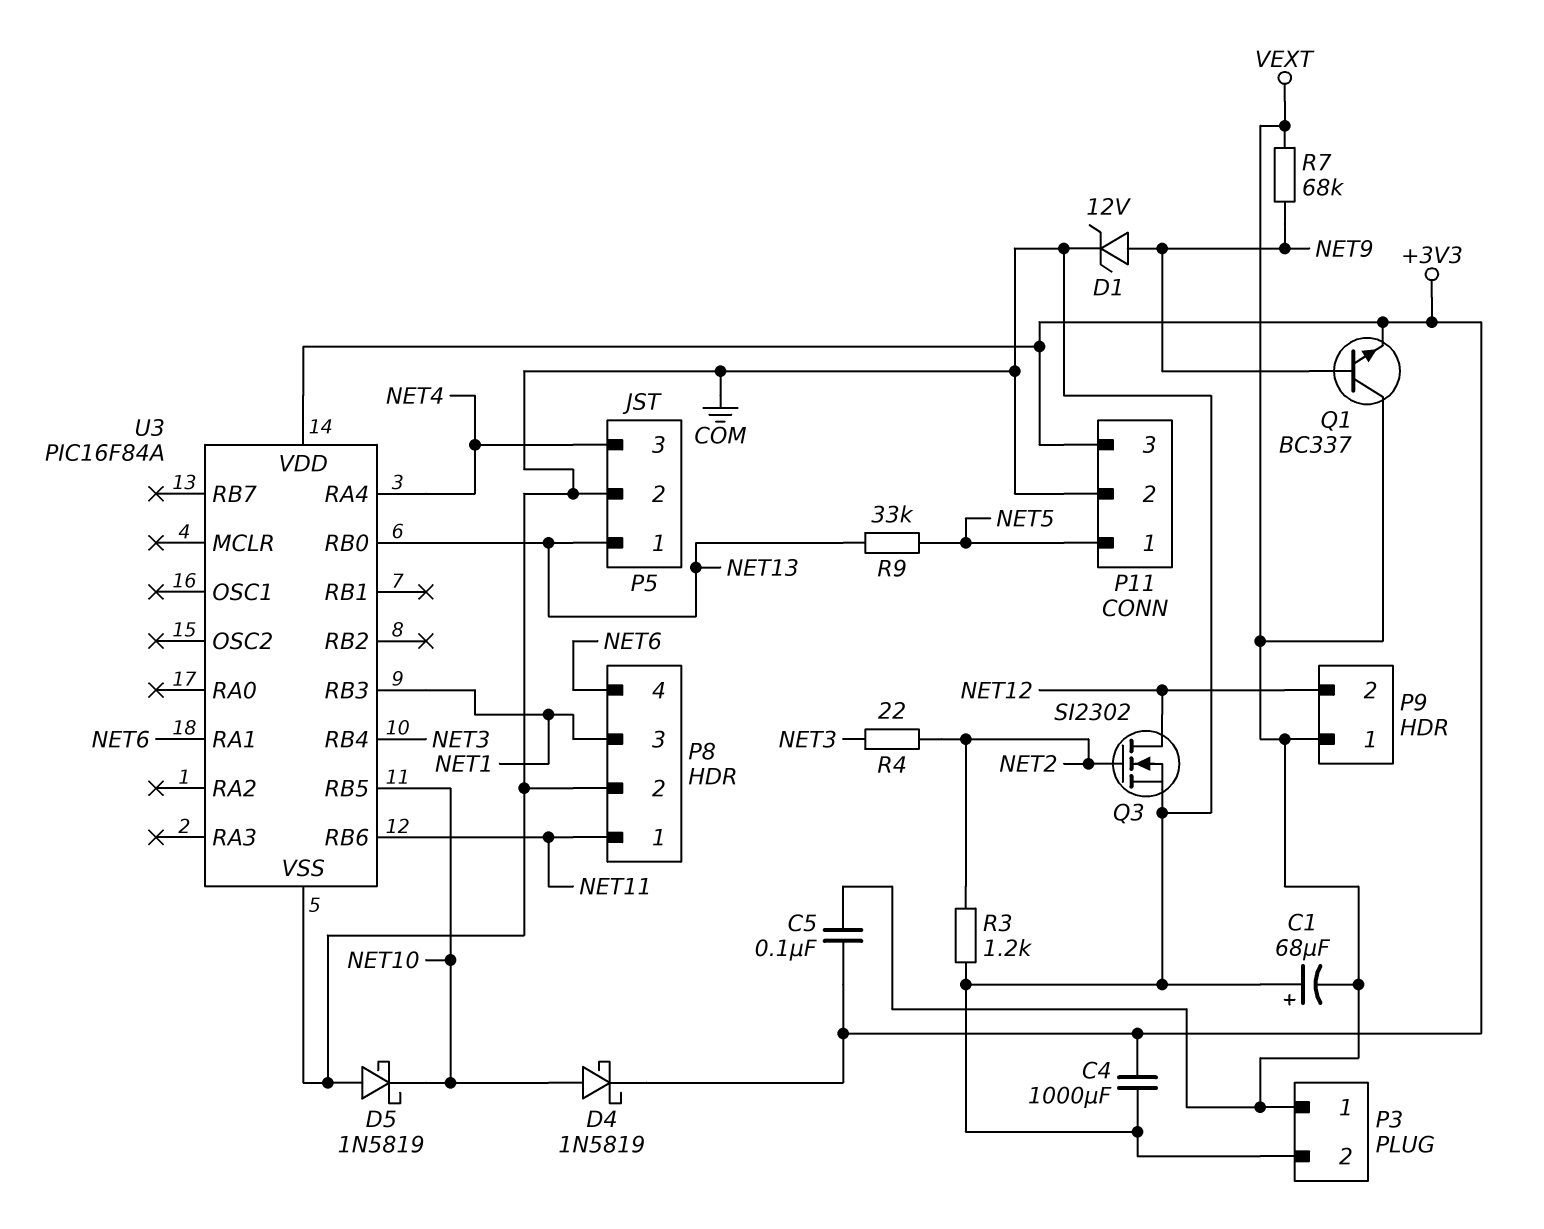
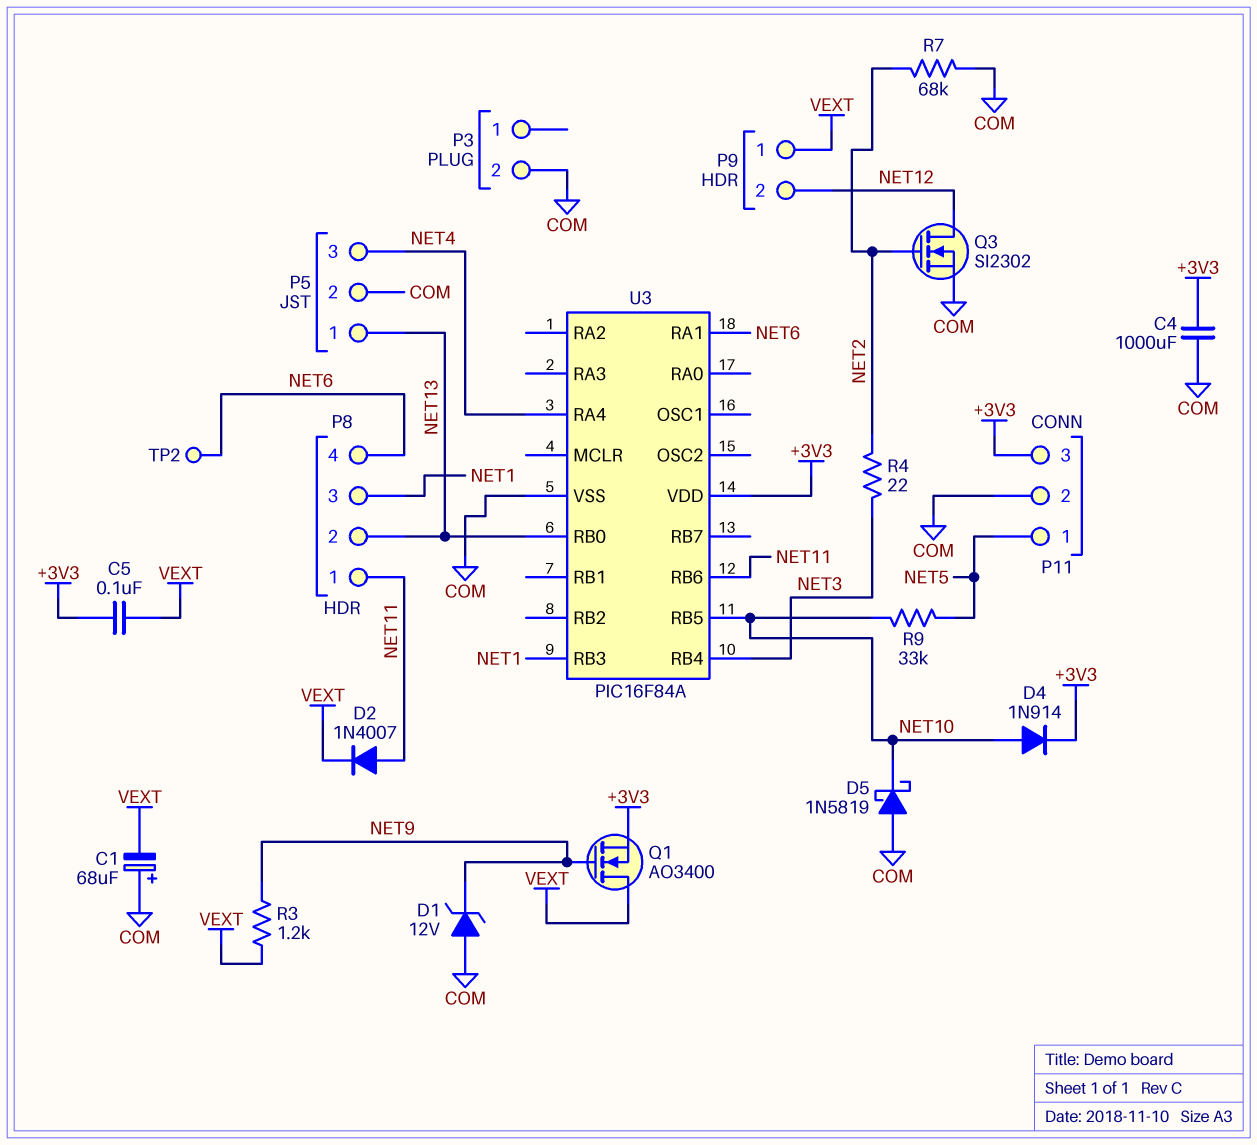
D1: zener 12V (A NET9, K COM) -> zener 12V (A COM, K NET9)
D2: none -> diode 1N4007 (A NET11, K VEXT)
D4: schottky 1N5819 (A NET10, K +3V3) -> diode 1N914 (A NET10, K +3V3)
P3 pin 1: VEXT -> none
P8 pin 2: COM -> NET13
Q1: NPN BC337 (B NET9, C VEXT, E +3V3) -> NMOS AO3400 (G NET9, D VEXT, S +3V3)
R3: 1.2k (COM, NET2) -> 1.2k (NET9, VEXT)
R7: 68k (NET9, VEXT) -> 68k (COM, NET2)
R9: 33k (NET5, NET13) -> 33k (NET5, NET10)
TP2: none -> test point (NET6)

